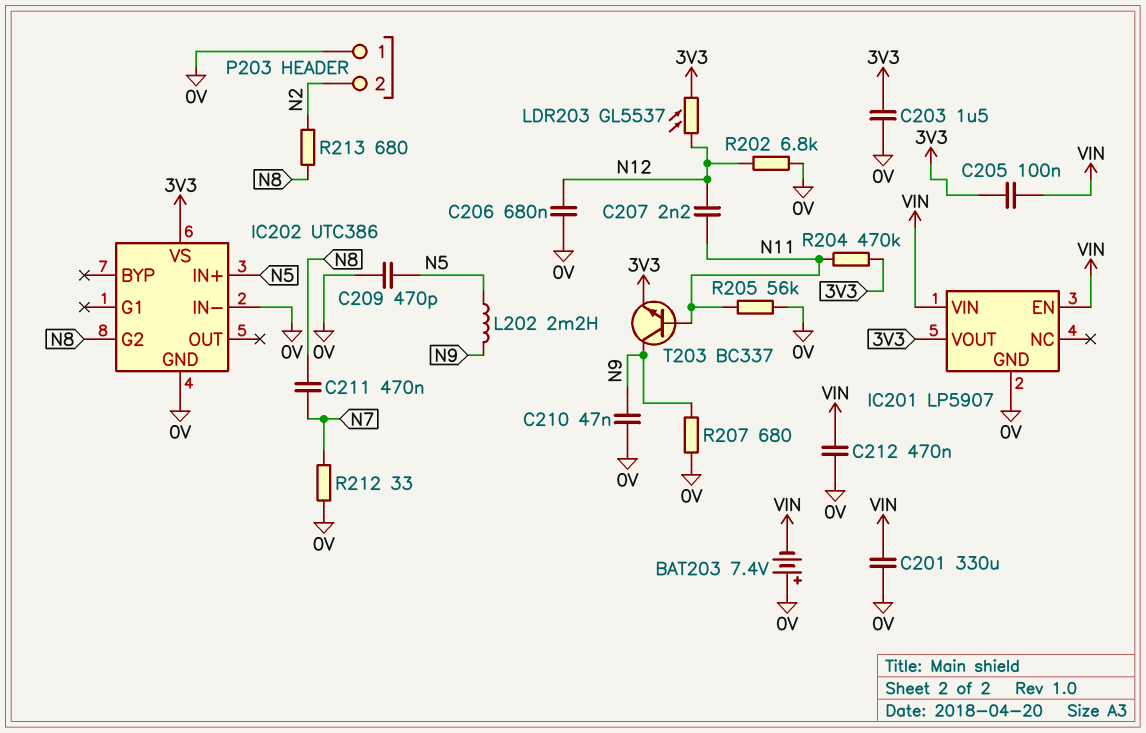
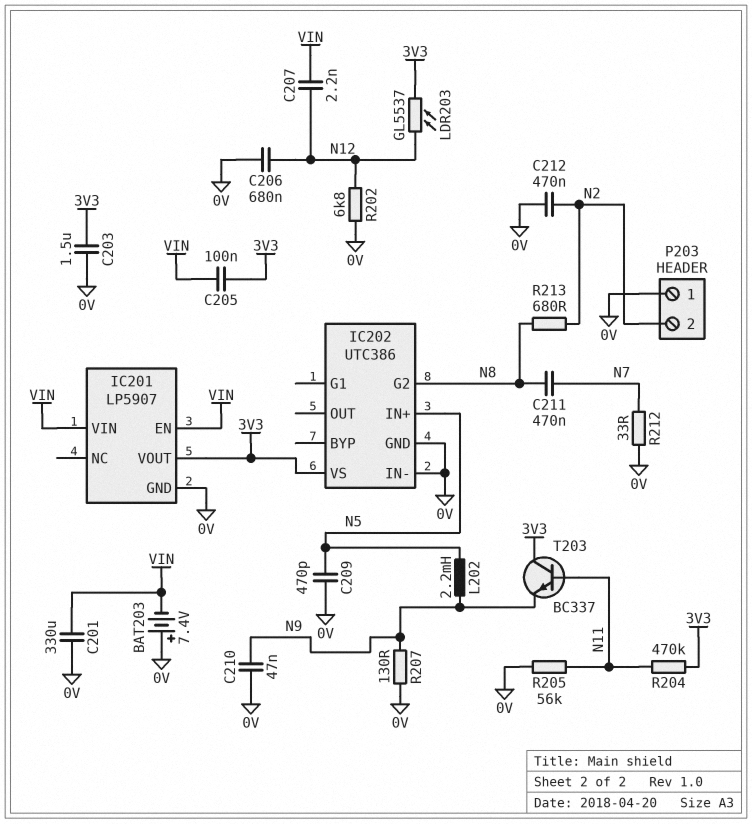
C207: 2.2nF (N11, N12) -> 2.2nF (N12, VIN)
C212: 470nF (0V, VIN) -> 470nF (0V, N2)
R207: 680 (0V, N9) -> 130 (0V, N9)
T203: NPN BC337 (B N11, C N9, E 3V3) -> NPN BC337 (B N11, C 3V3, E N9)

